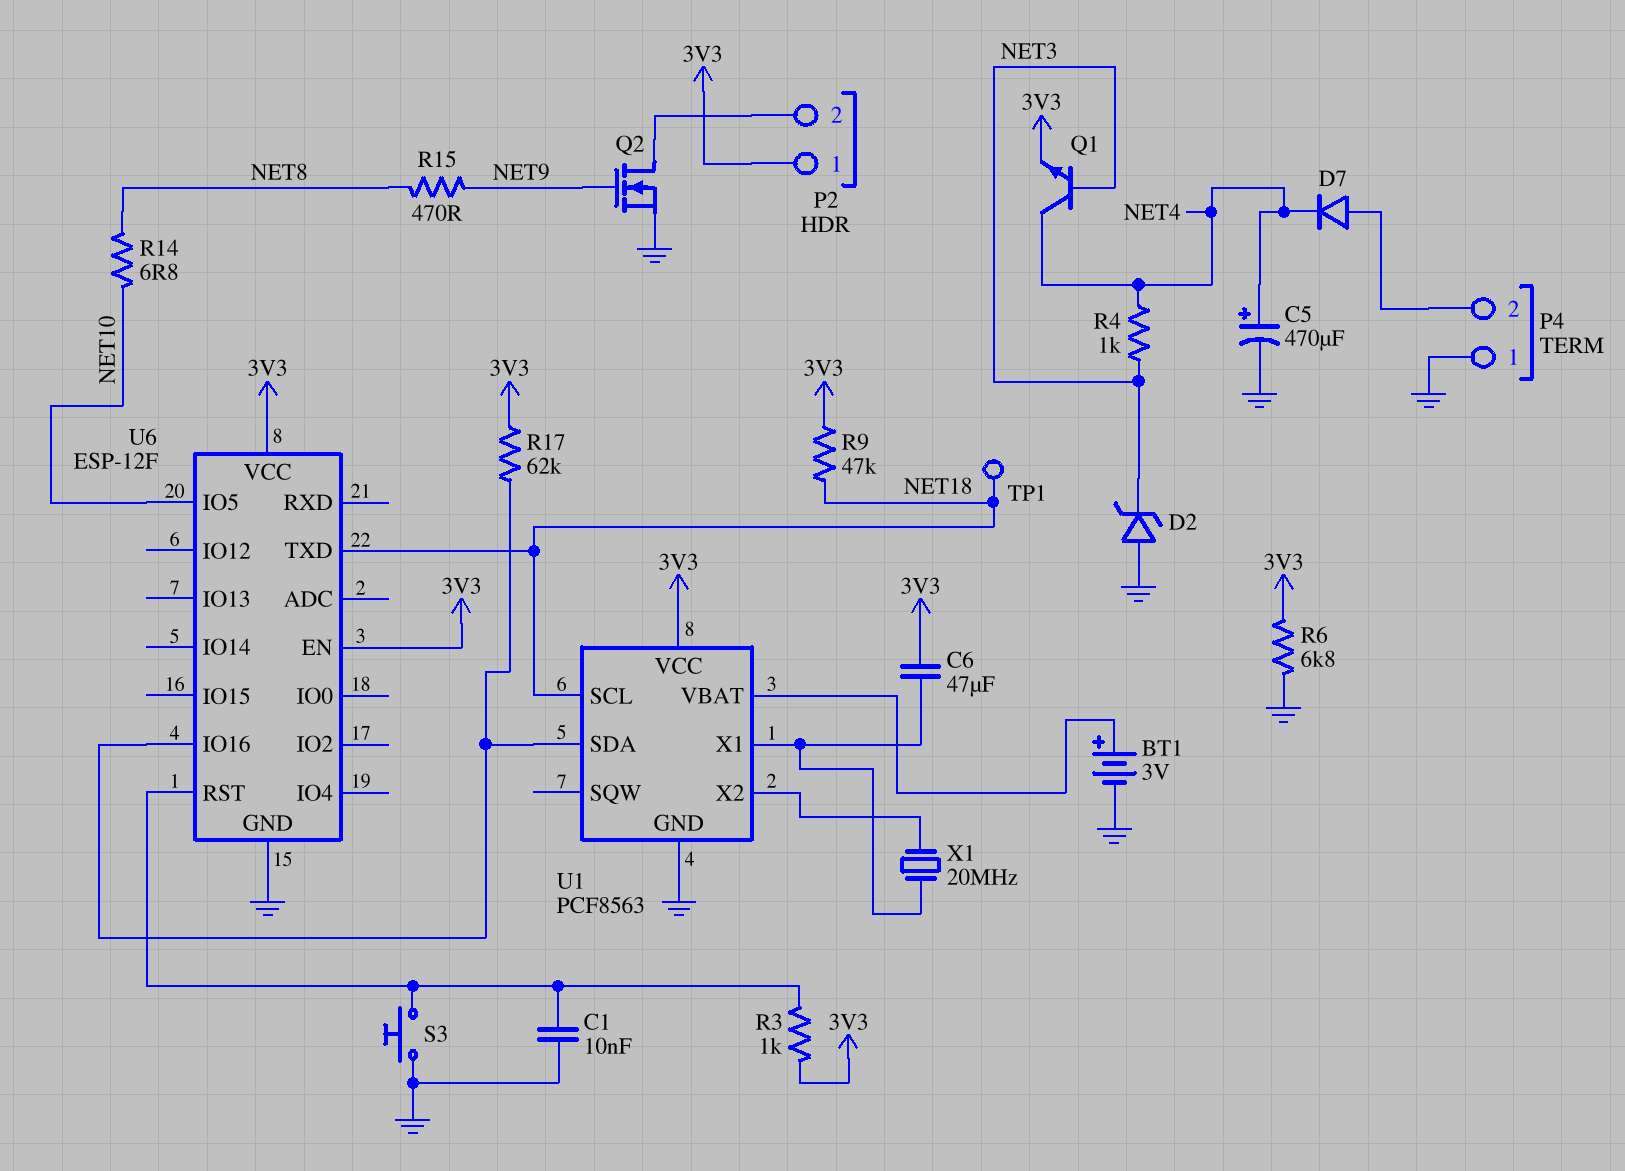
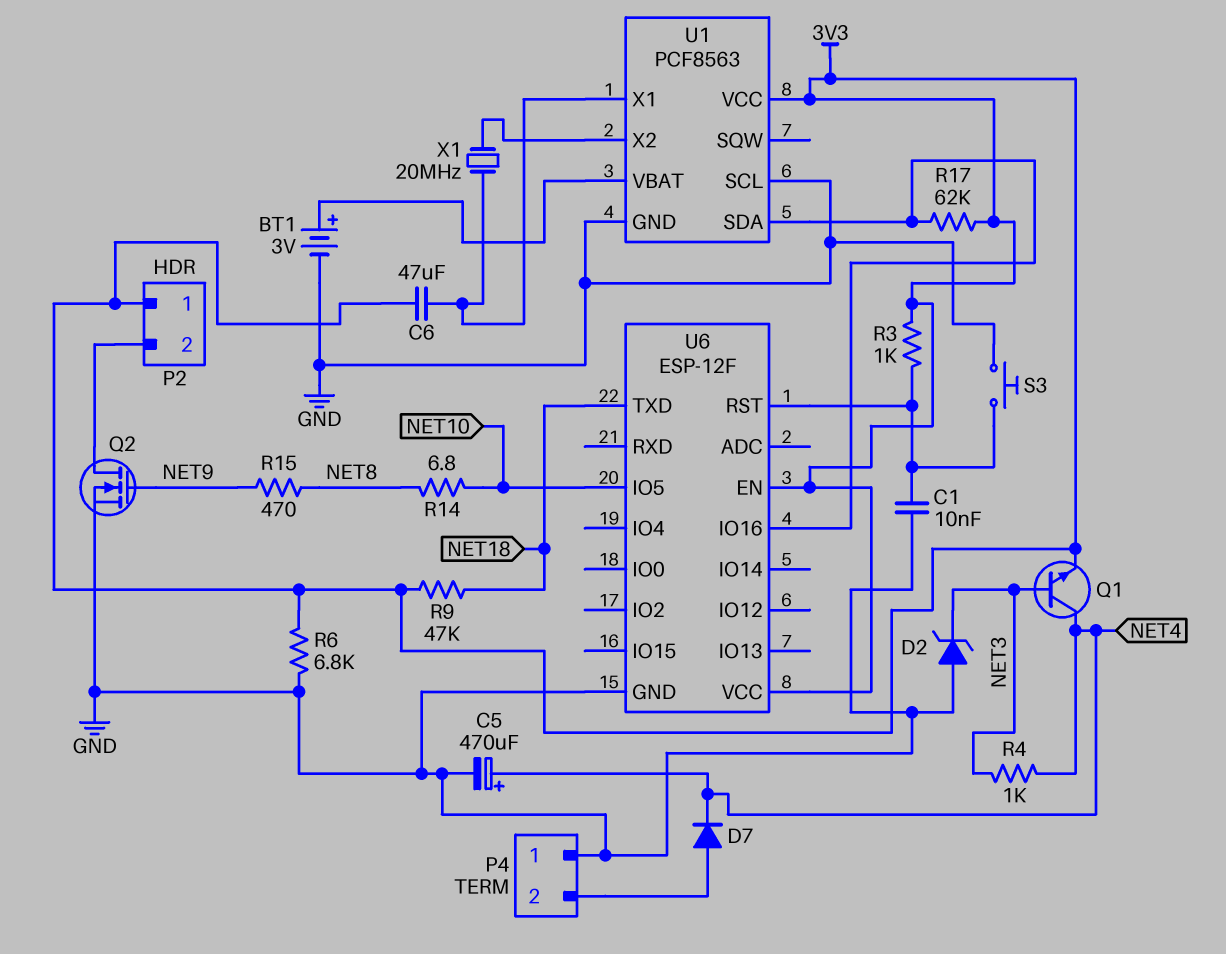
TP1: test point (NET18) -> none
U1 pin SCL: NET18 -> GND

